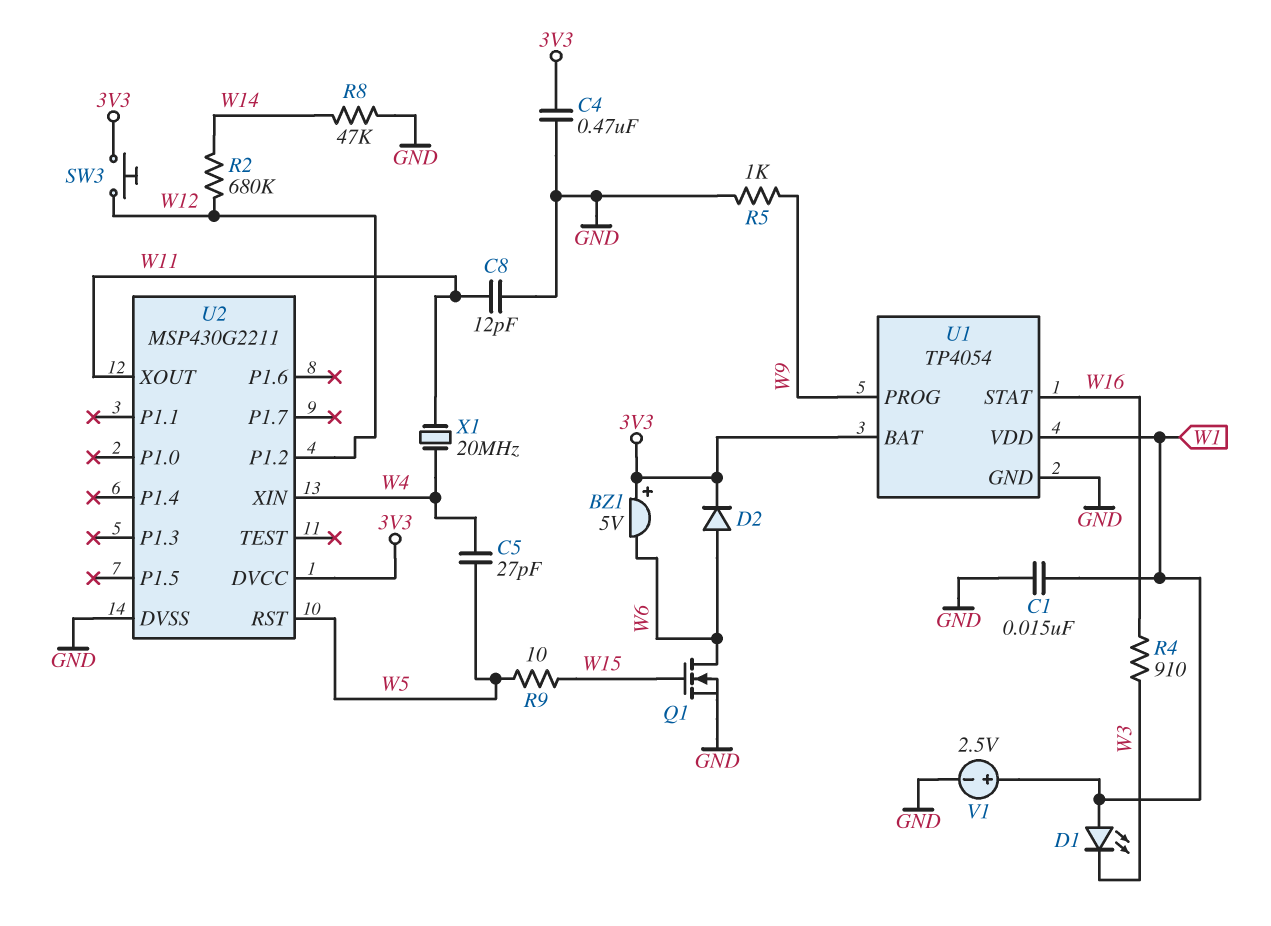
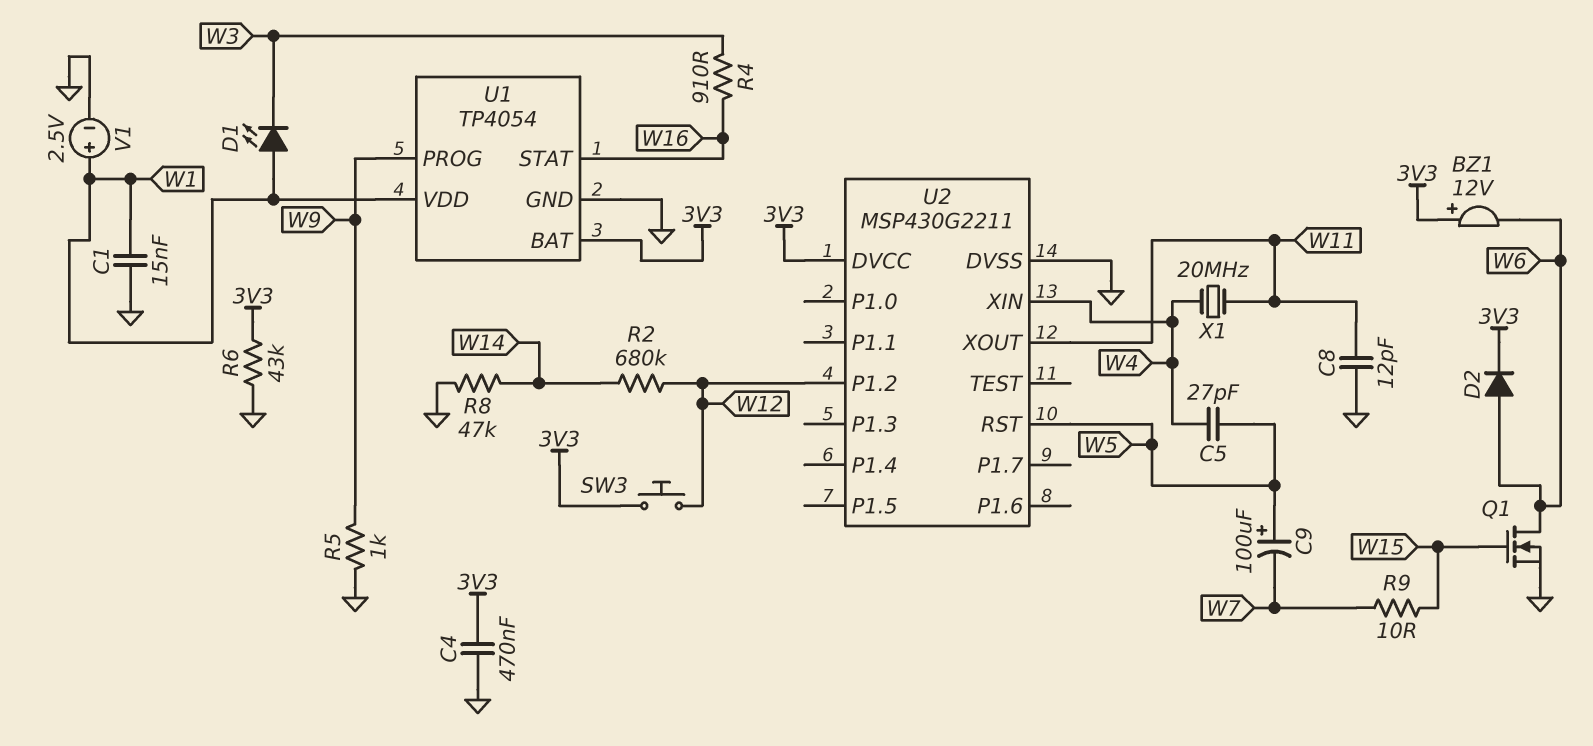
BZ1: buzzer 5V (plus 3V3, minus W6) -> buzzer 12V (plus 3V3, minus W6)
C9: none -> 100uF (plus W5, minus W7)
R6: none -> 43k (3V3, GND)
R9: 10 (W5, W15) -> 10 (W7, W15)

